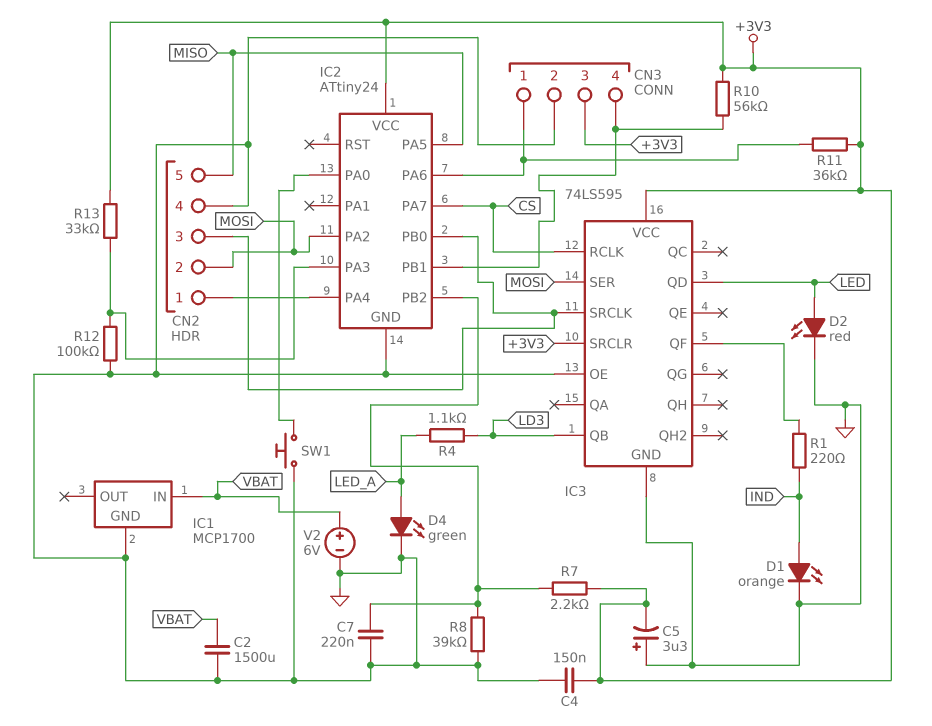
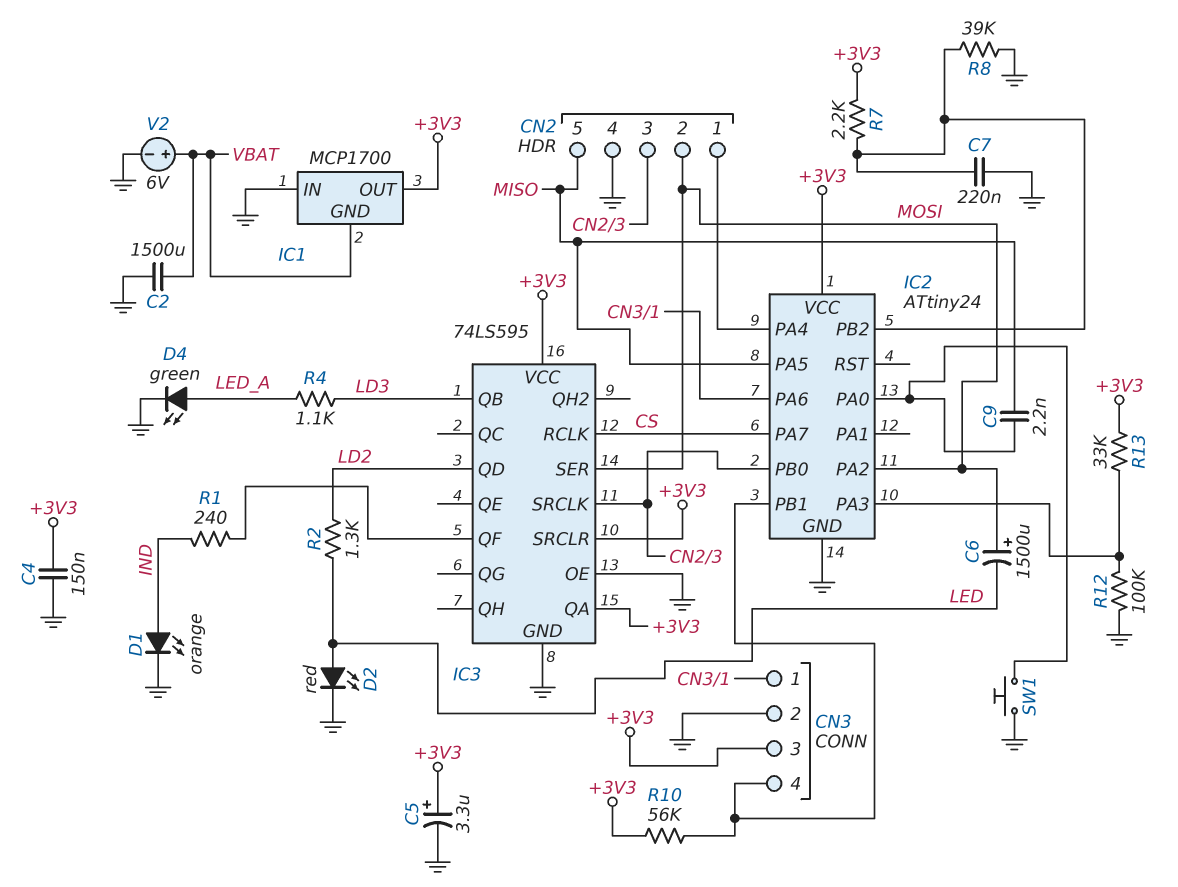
C5: 3.3uF (plus GND, minus +3V3) -> 3.3uF (plus +3V3, minus GND)
C6: none -> 1500uF (plus MOSI, minus LED)
C9: none -> 2.2nF (IC2/PA0, MISO)
IC1 pin GND: GND -> VBAT
IC1 pin IN: VBAT -> GND
IC1 pin OUT: none -> +3V3
IC3 pin QA: none -> +3V3
IC3 pin QD: LED -> LD2
R1: 220 (IC3/QF, IND) -> 240 (IC3/QF, IND)
R2: none -> 1.3k (LD2, LED)
R11: 36k (+3V3, CN3/1) -> none

